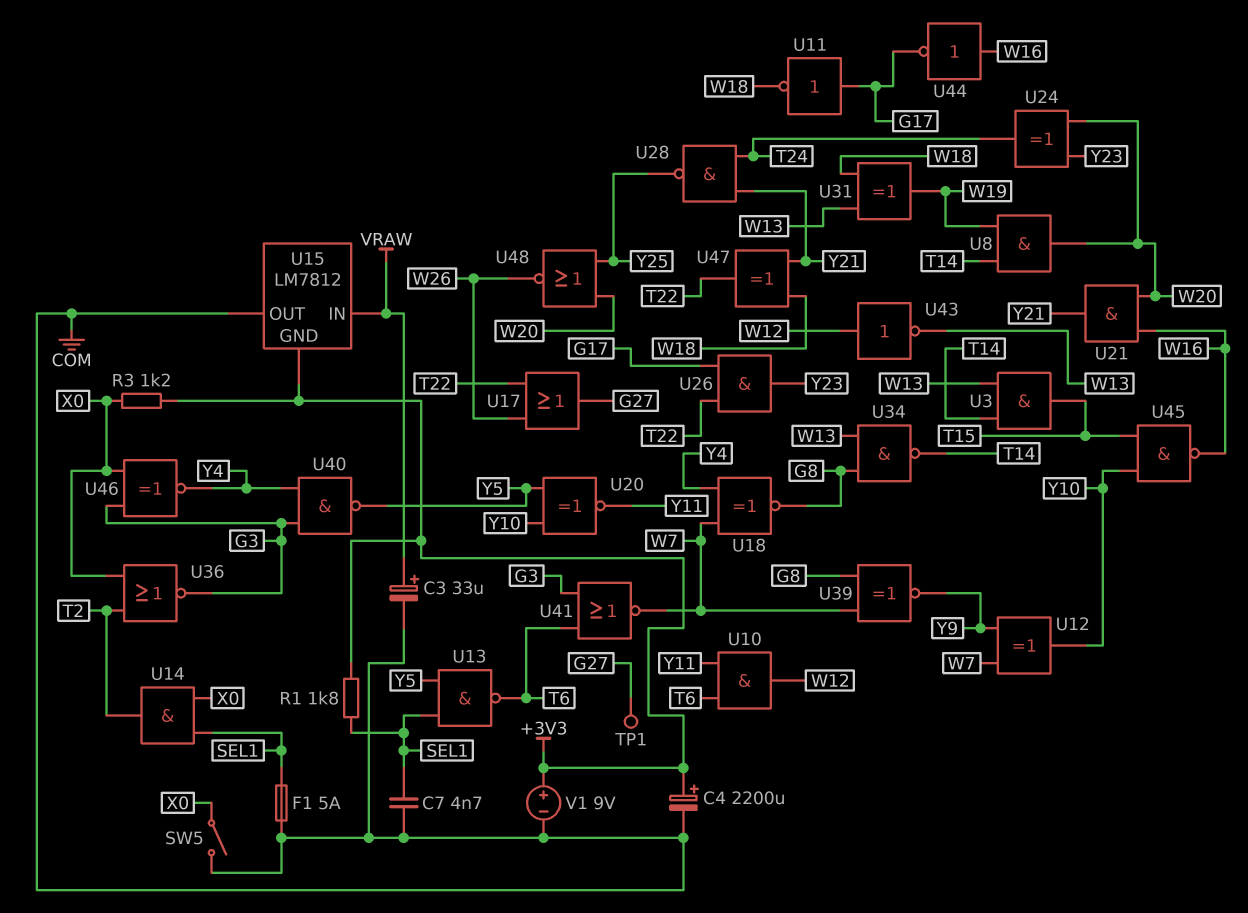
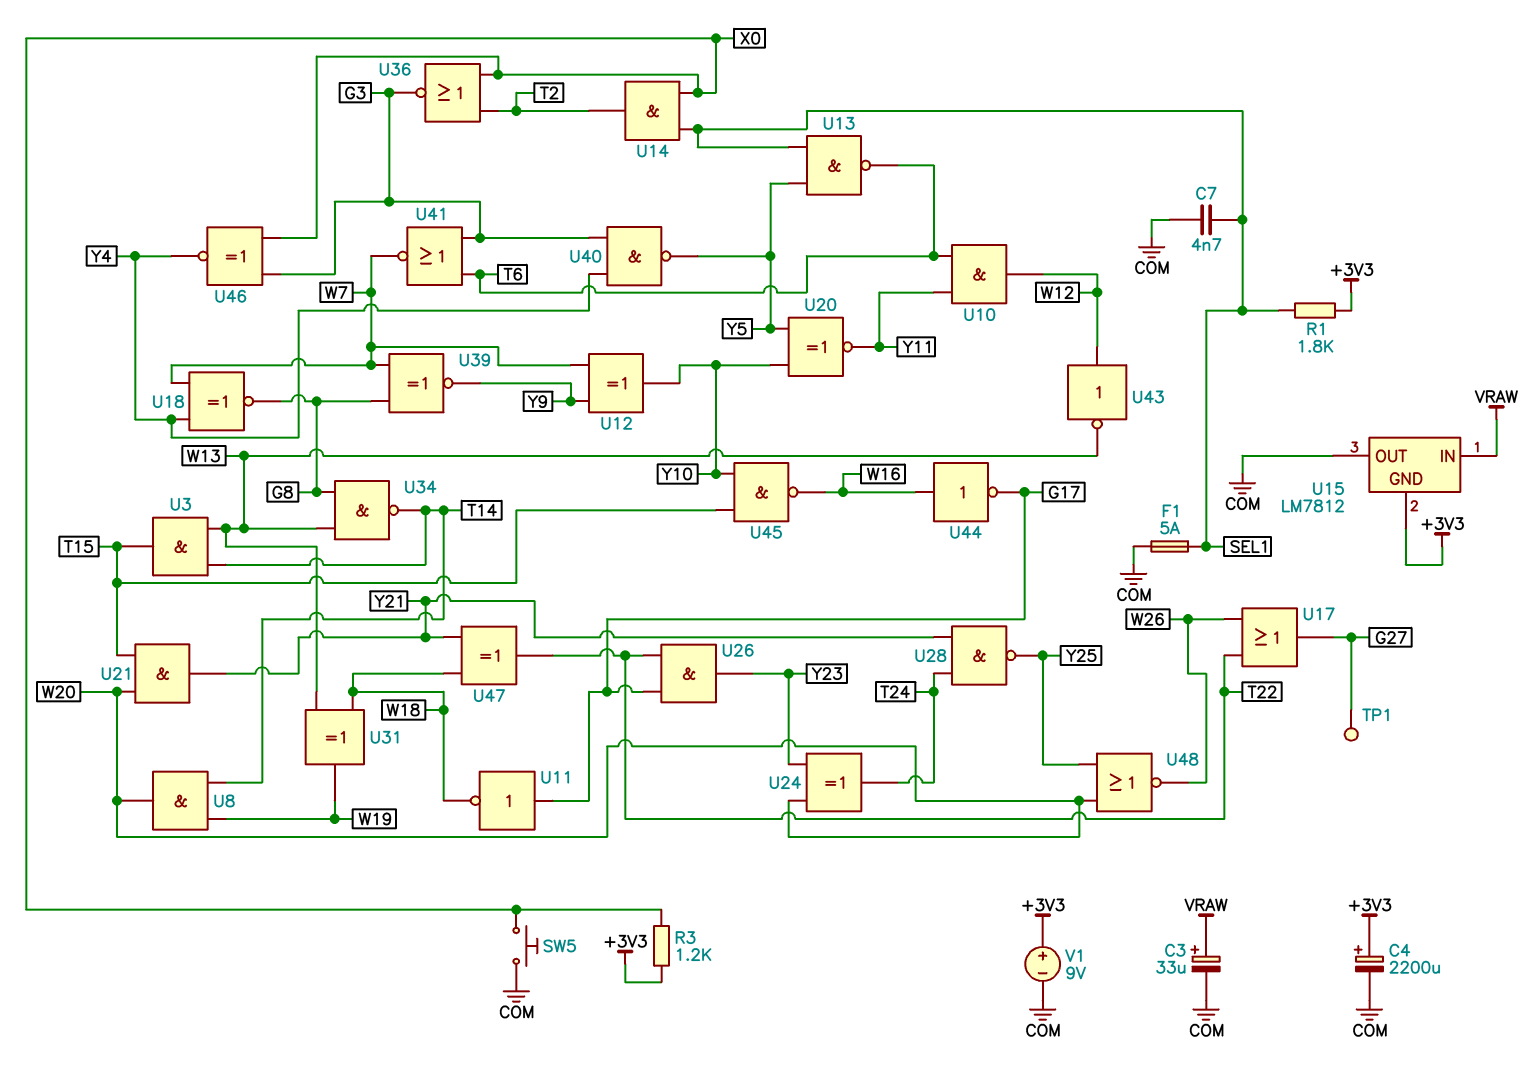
SW5: switch (COM, X0) -> button (COM, X0)
U21: AND (in W16, in W20, out Y21) -> AND (in T15, in W20, out Y21)

